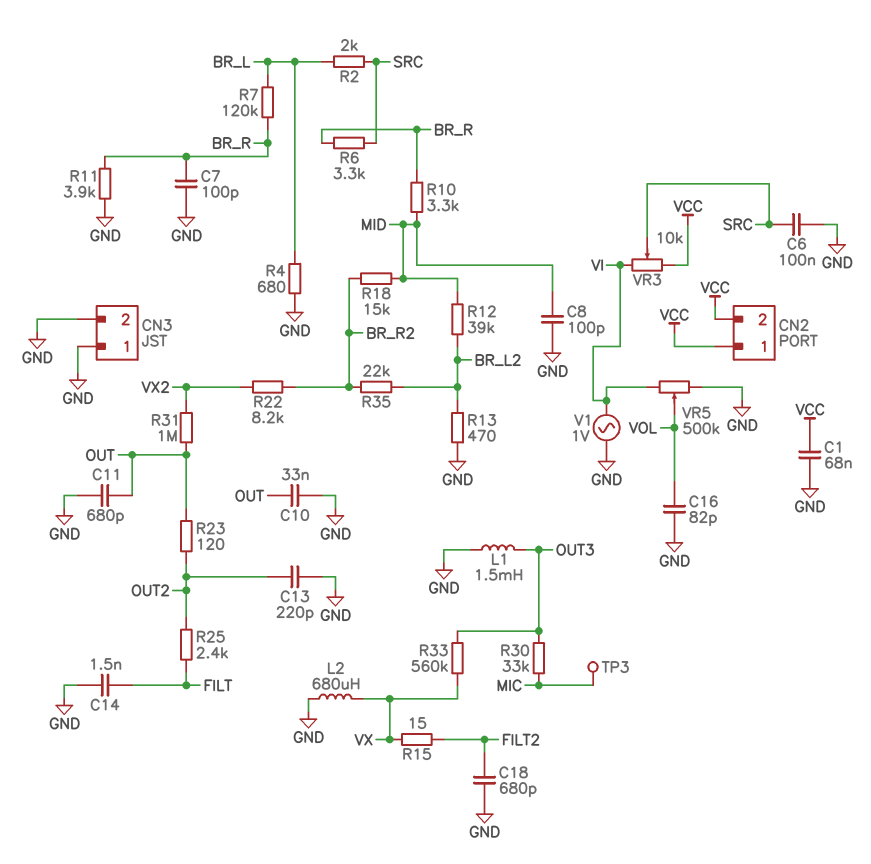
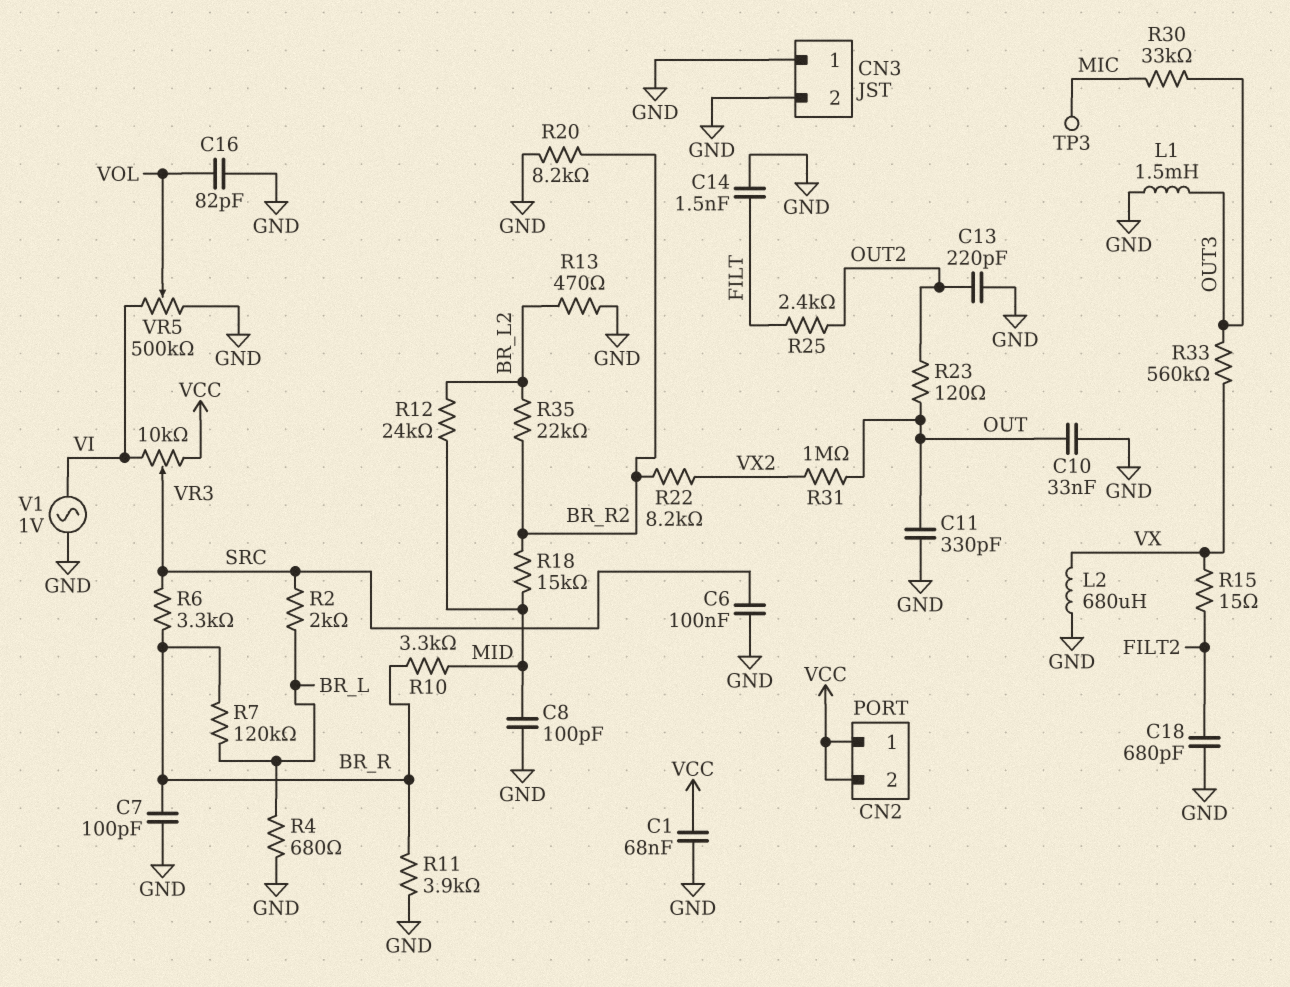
C11: 680pF (GND, OUT) -> 330pF (GND, OUT)
R12: 39k (BR_L2, MID) -> 24k (BR_L2, MID)
R20: none -> 8.2k (BR_R2, GND)

